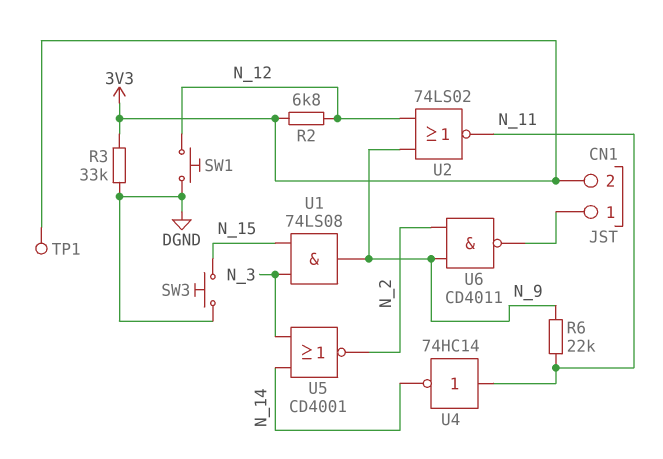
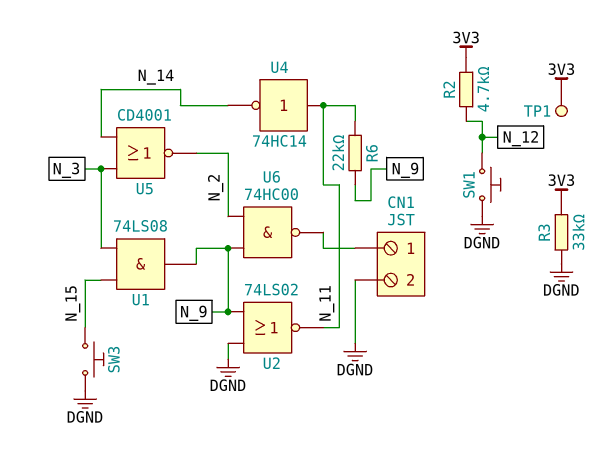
CN1 pin 2: 3V3 -> DGND
R2: 6.8k (3V3, N_12) -> 4.7k (3V3, N_12)
U2: NOR 74LS02 (in N_9, in N_12, out N_11) -> NOR 74LS02 (in DGND, in N_9, out N_11)
U6: NAND CD4011 (in N_2, in N_9, out CN1/1) -> NAND 74HC00 (in N_2, in N_9, out CN1/1)

